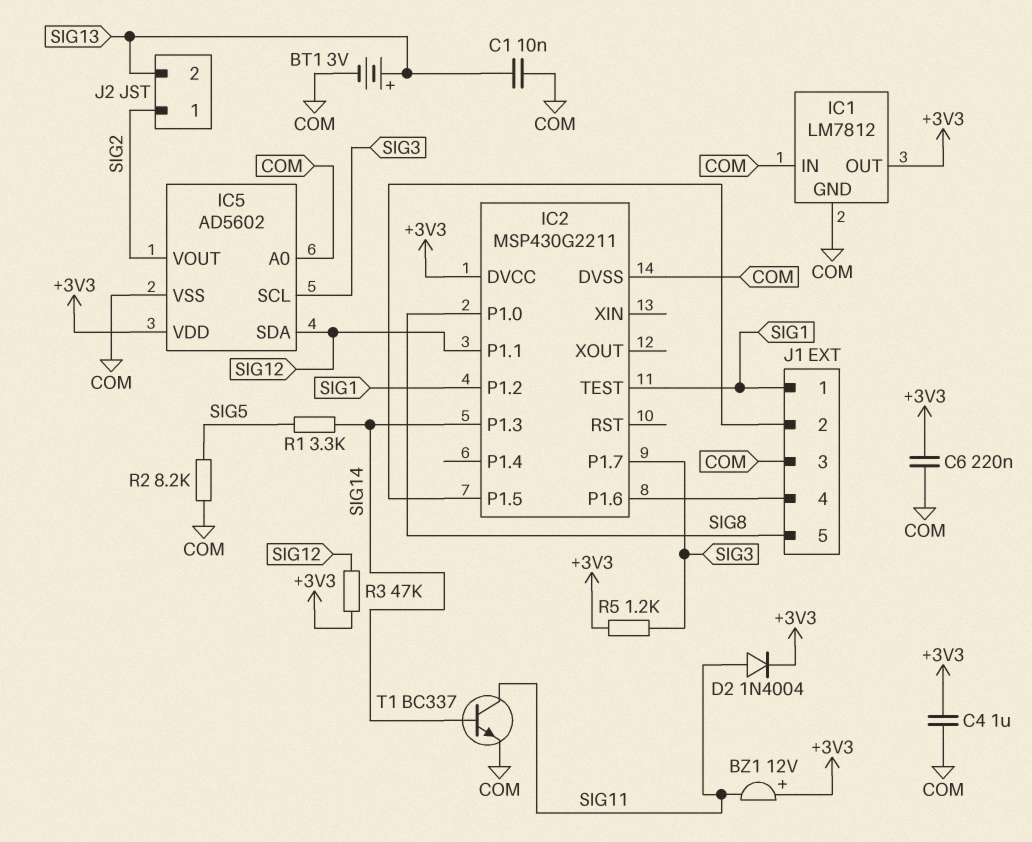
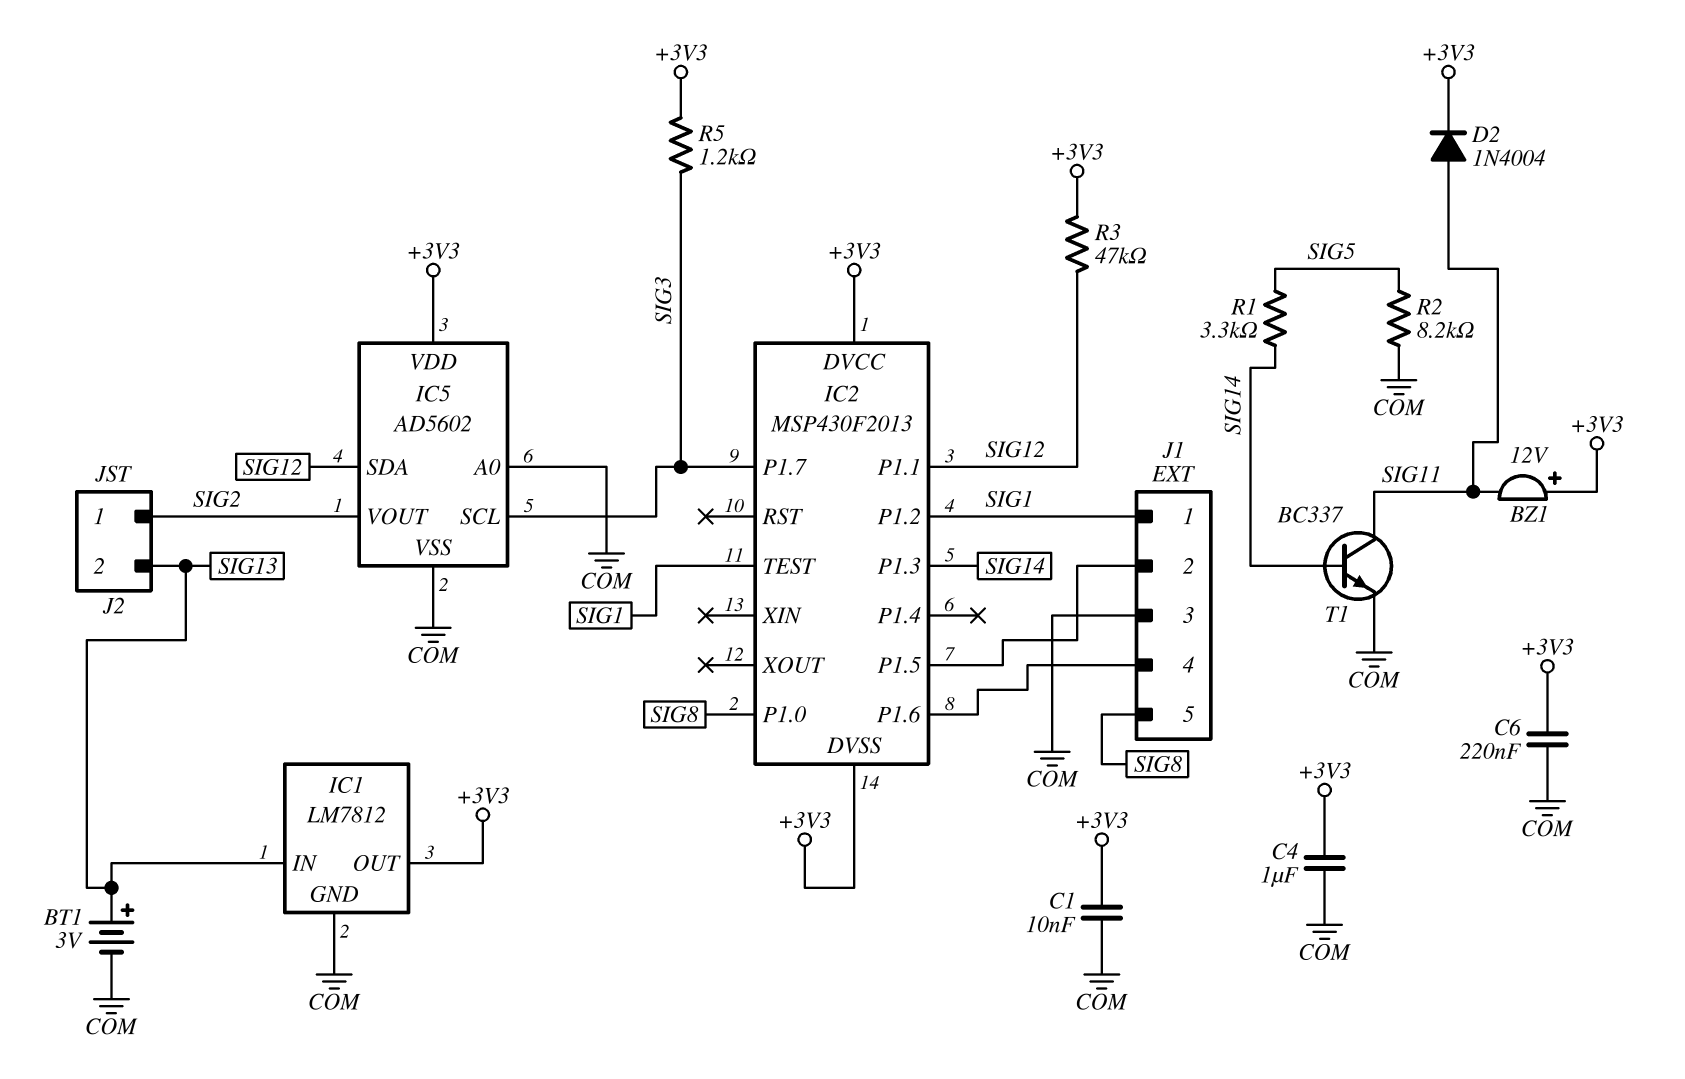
C1: 10nF (COM, SIG13) -> 10nF (+3V3, COM)
IC1 pin IN: COM -> SIG13
IC2: MSP430G2211 -> MSP430F2013
IC2 pin DVSS: COM -> +3V3

